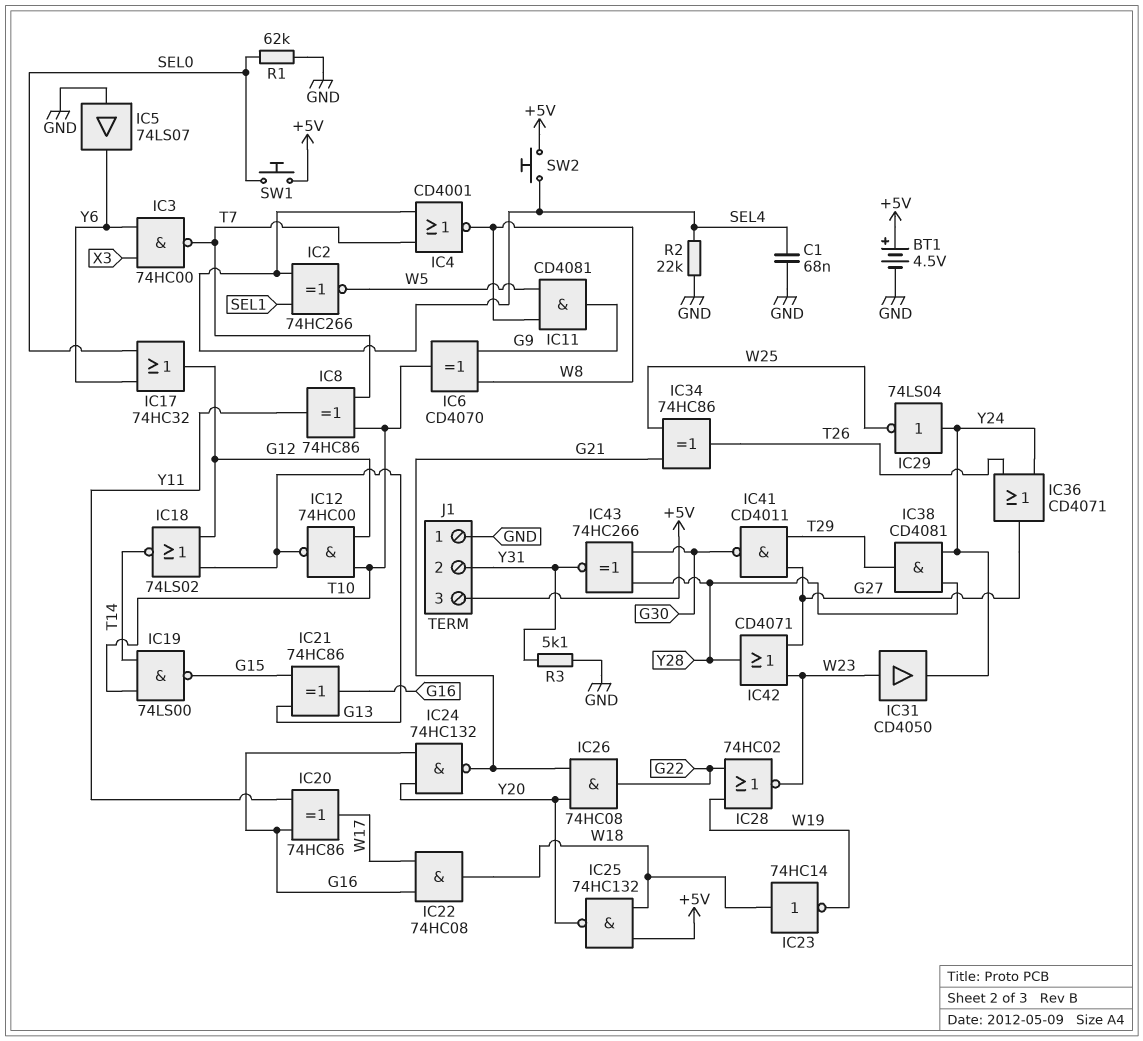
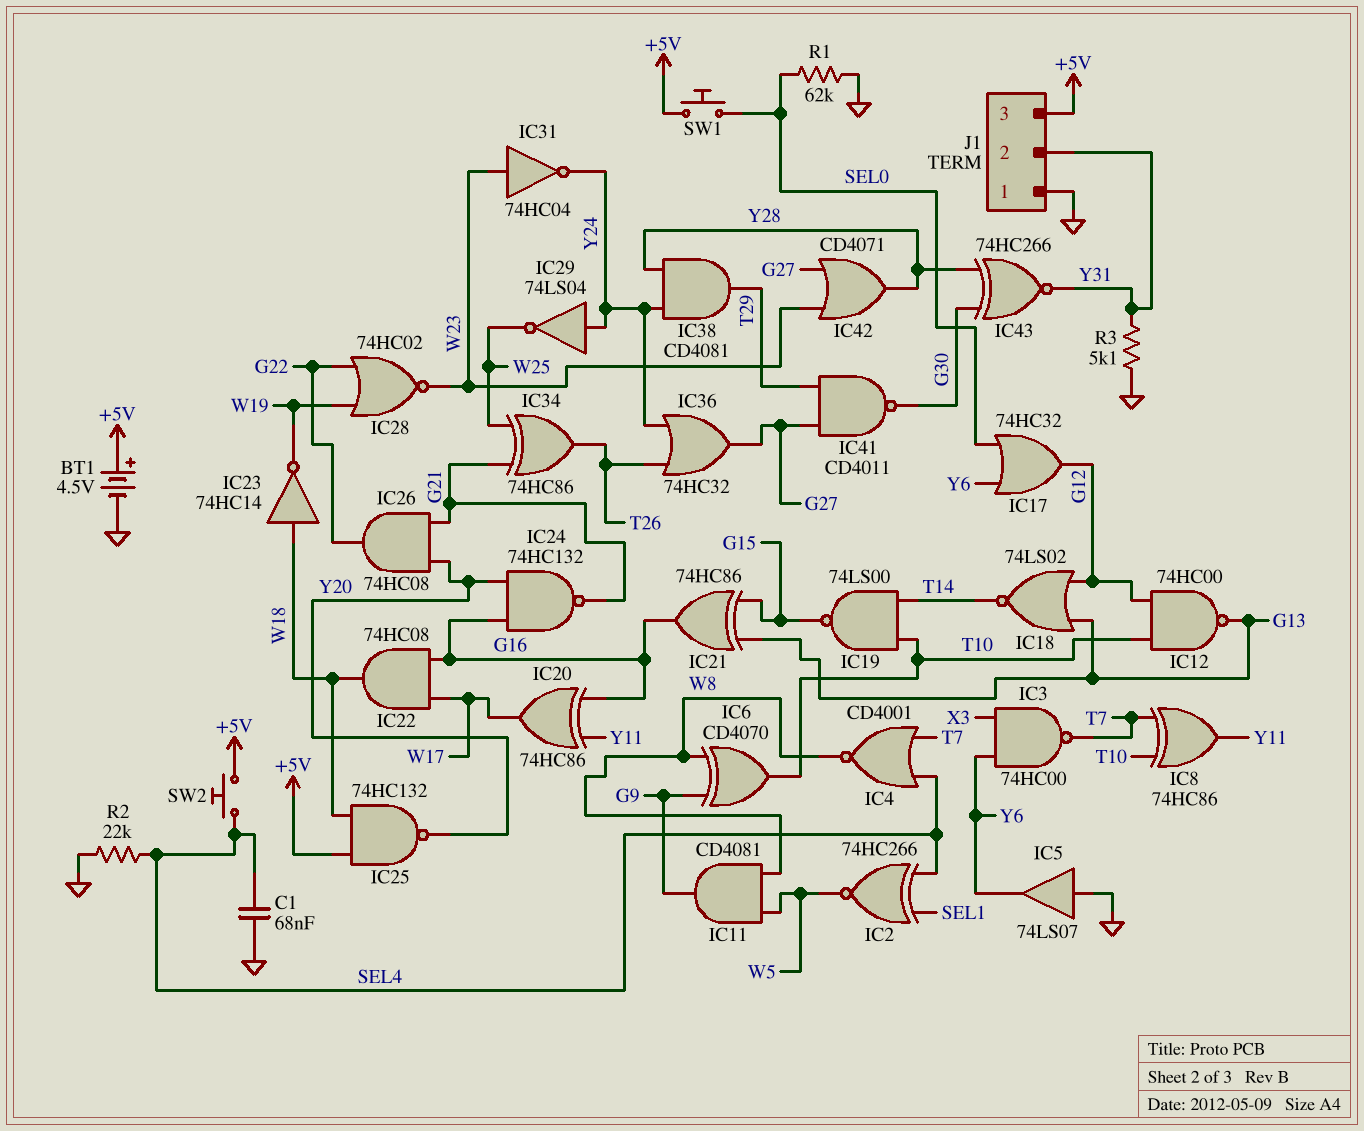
IC31: buffer CD4050 (in W23, out Y24) -> NOT 74HC04 (in W23, out Y24)
IC36: OR CD4071 (in T26, in Y24, out G27) -> OR 74HC32 (in T26, in Y24, out G27)

